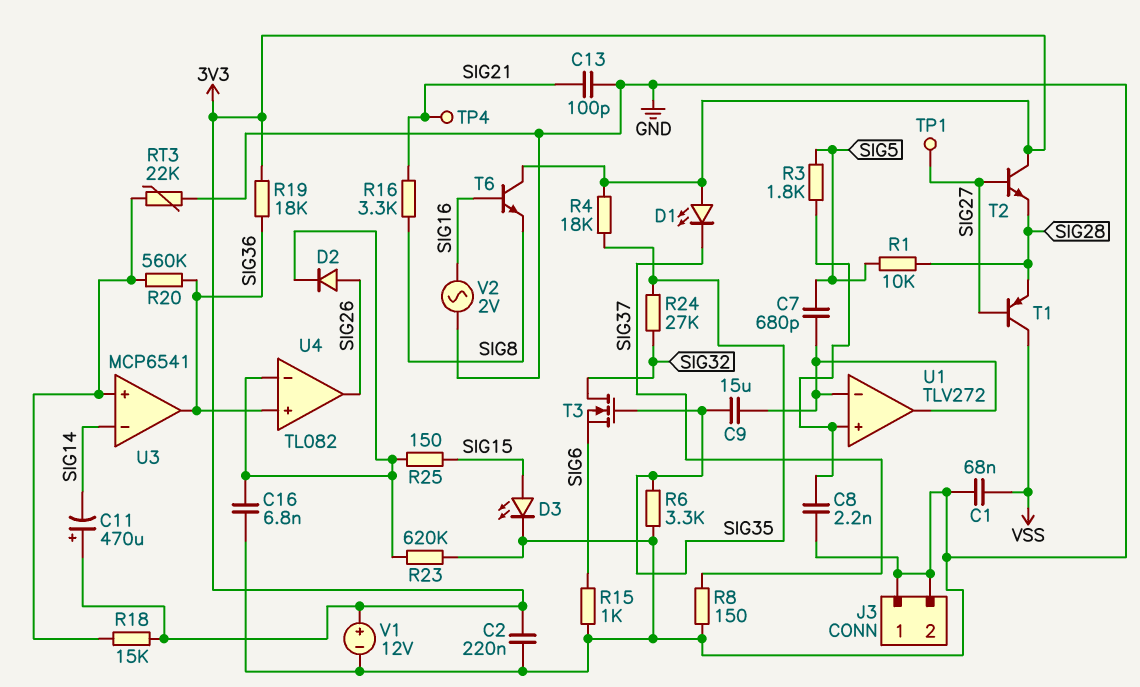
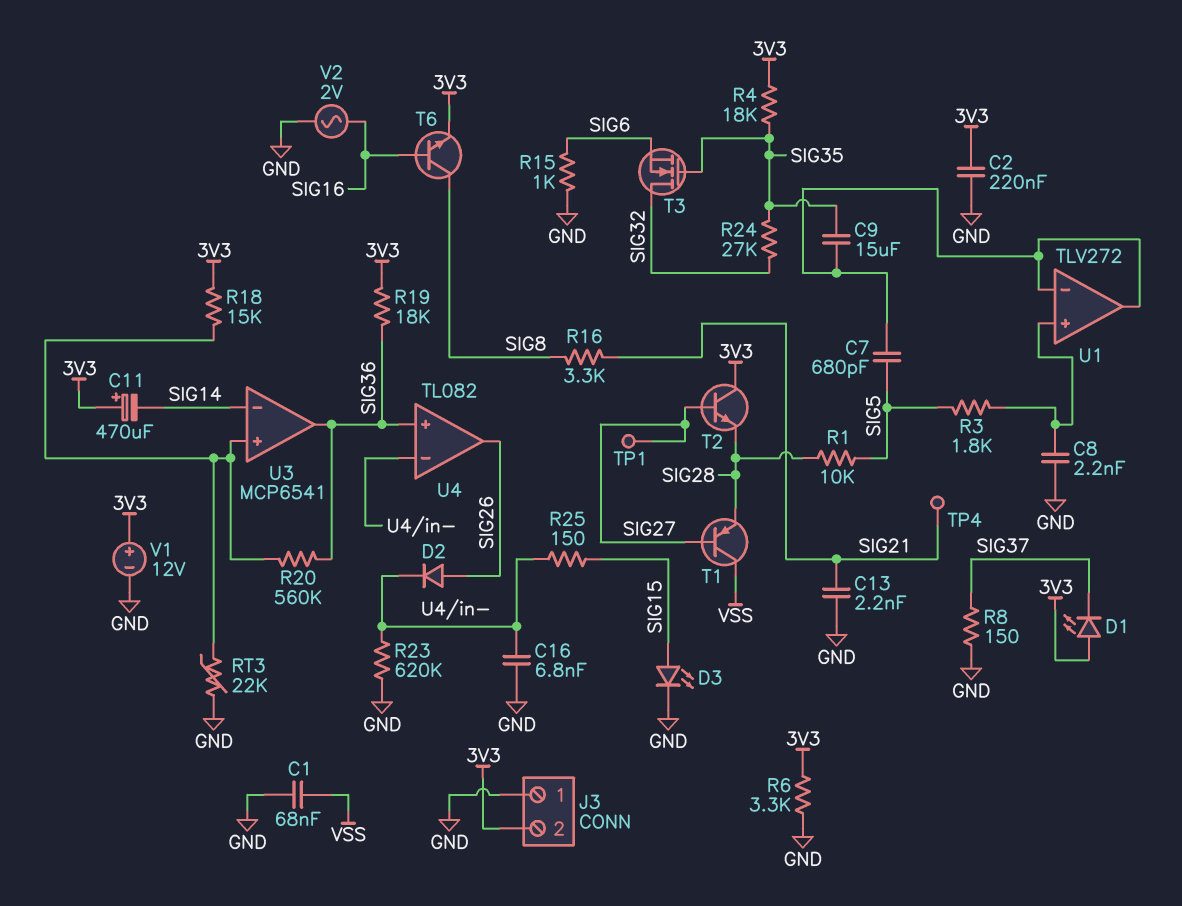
C13: 100pF (GND, SIG21) -> 2.2nF (GND, SIG21)
J3 pin 2: GND -> 3V3
R6: 3.3k (GND, SIG35) -> 3.3k (3V3, GND)
T6: NPN (B SIG16, C 3V3, E SIG8) -> NPN (B SIG16, C SIG8, E 3V3)

